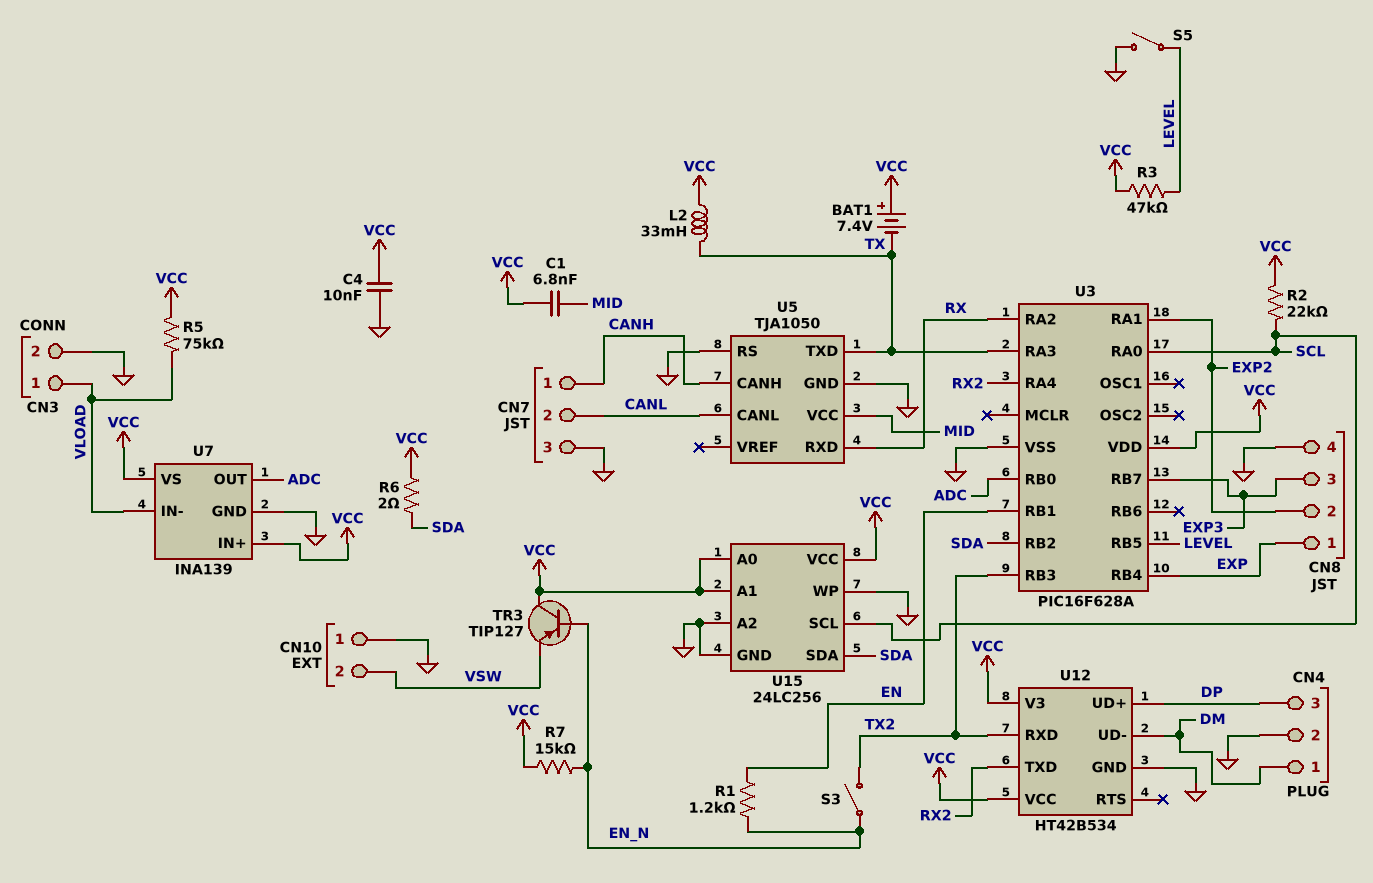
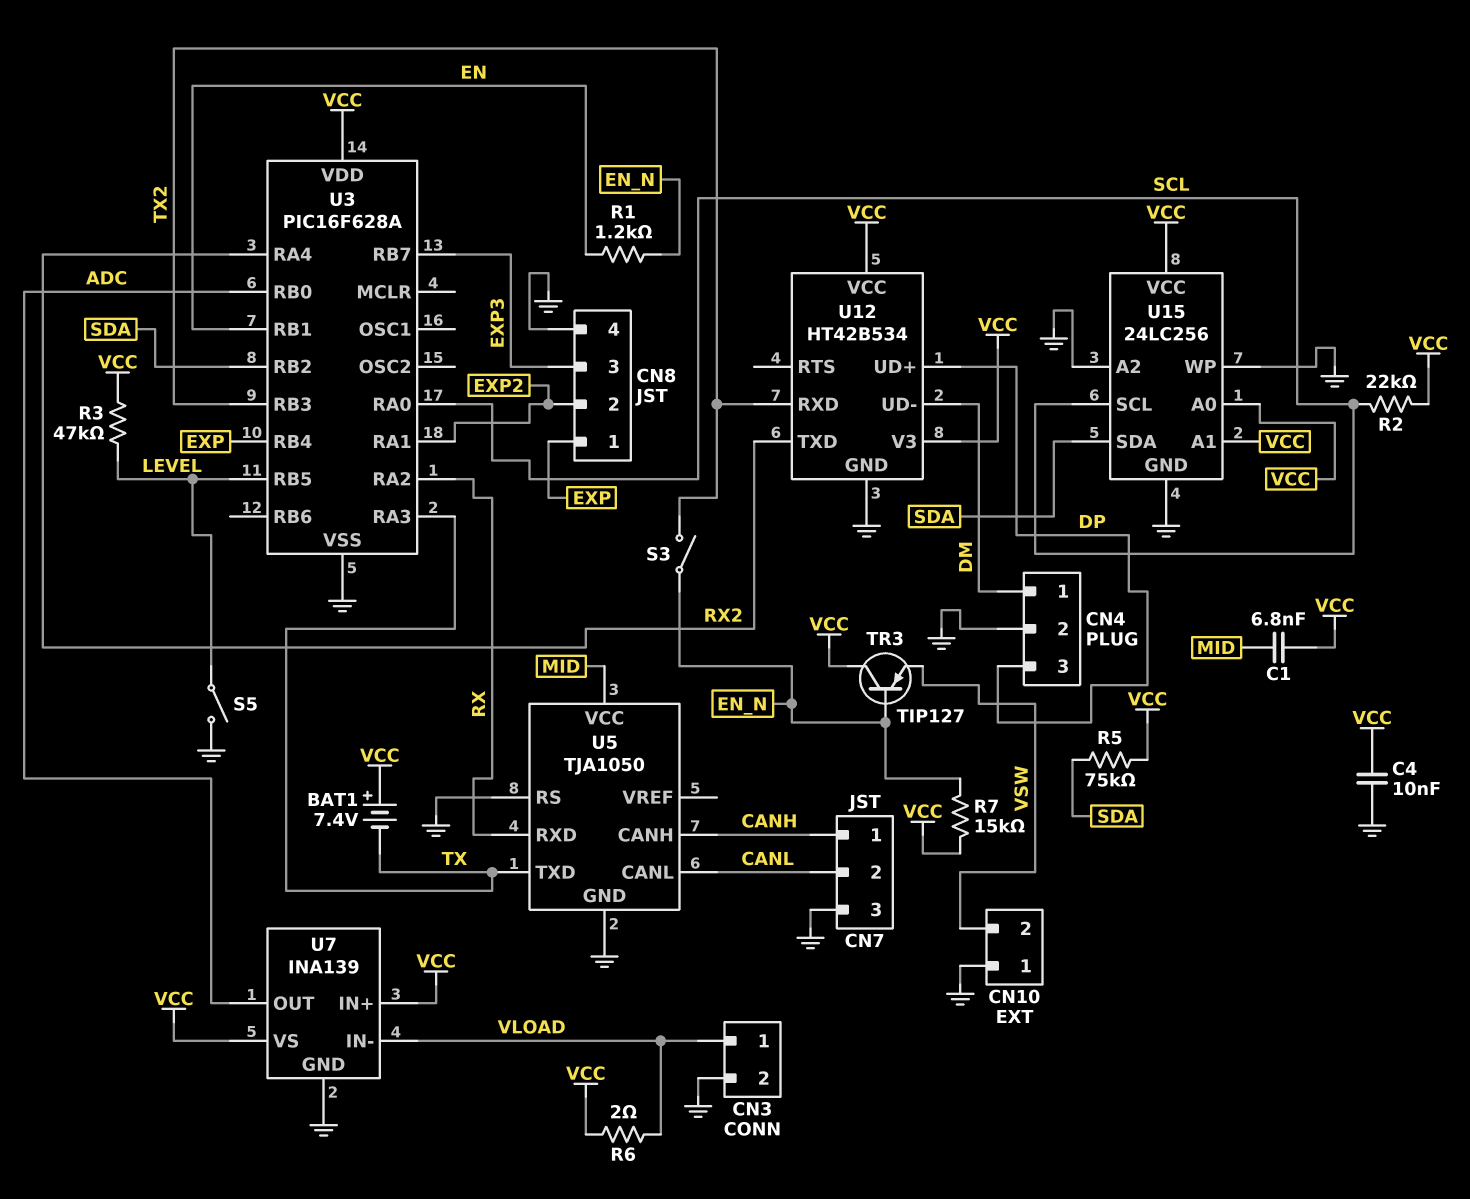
L2: 33mH (TX, VCC) -> none
R5: 75k (VCC, VLOAD) -> 75k (SDA, VCC)
R6: 2 (SDA, VCC) -> 2 (VCC, VLOAD)

